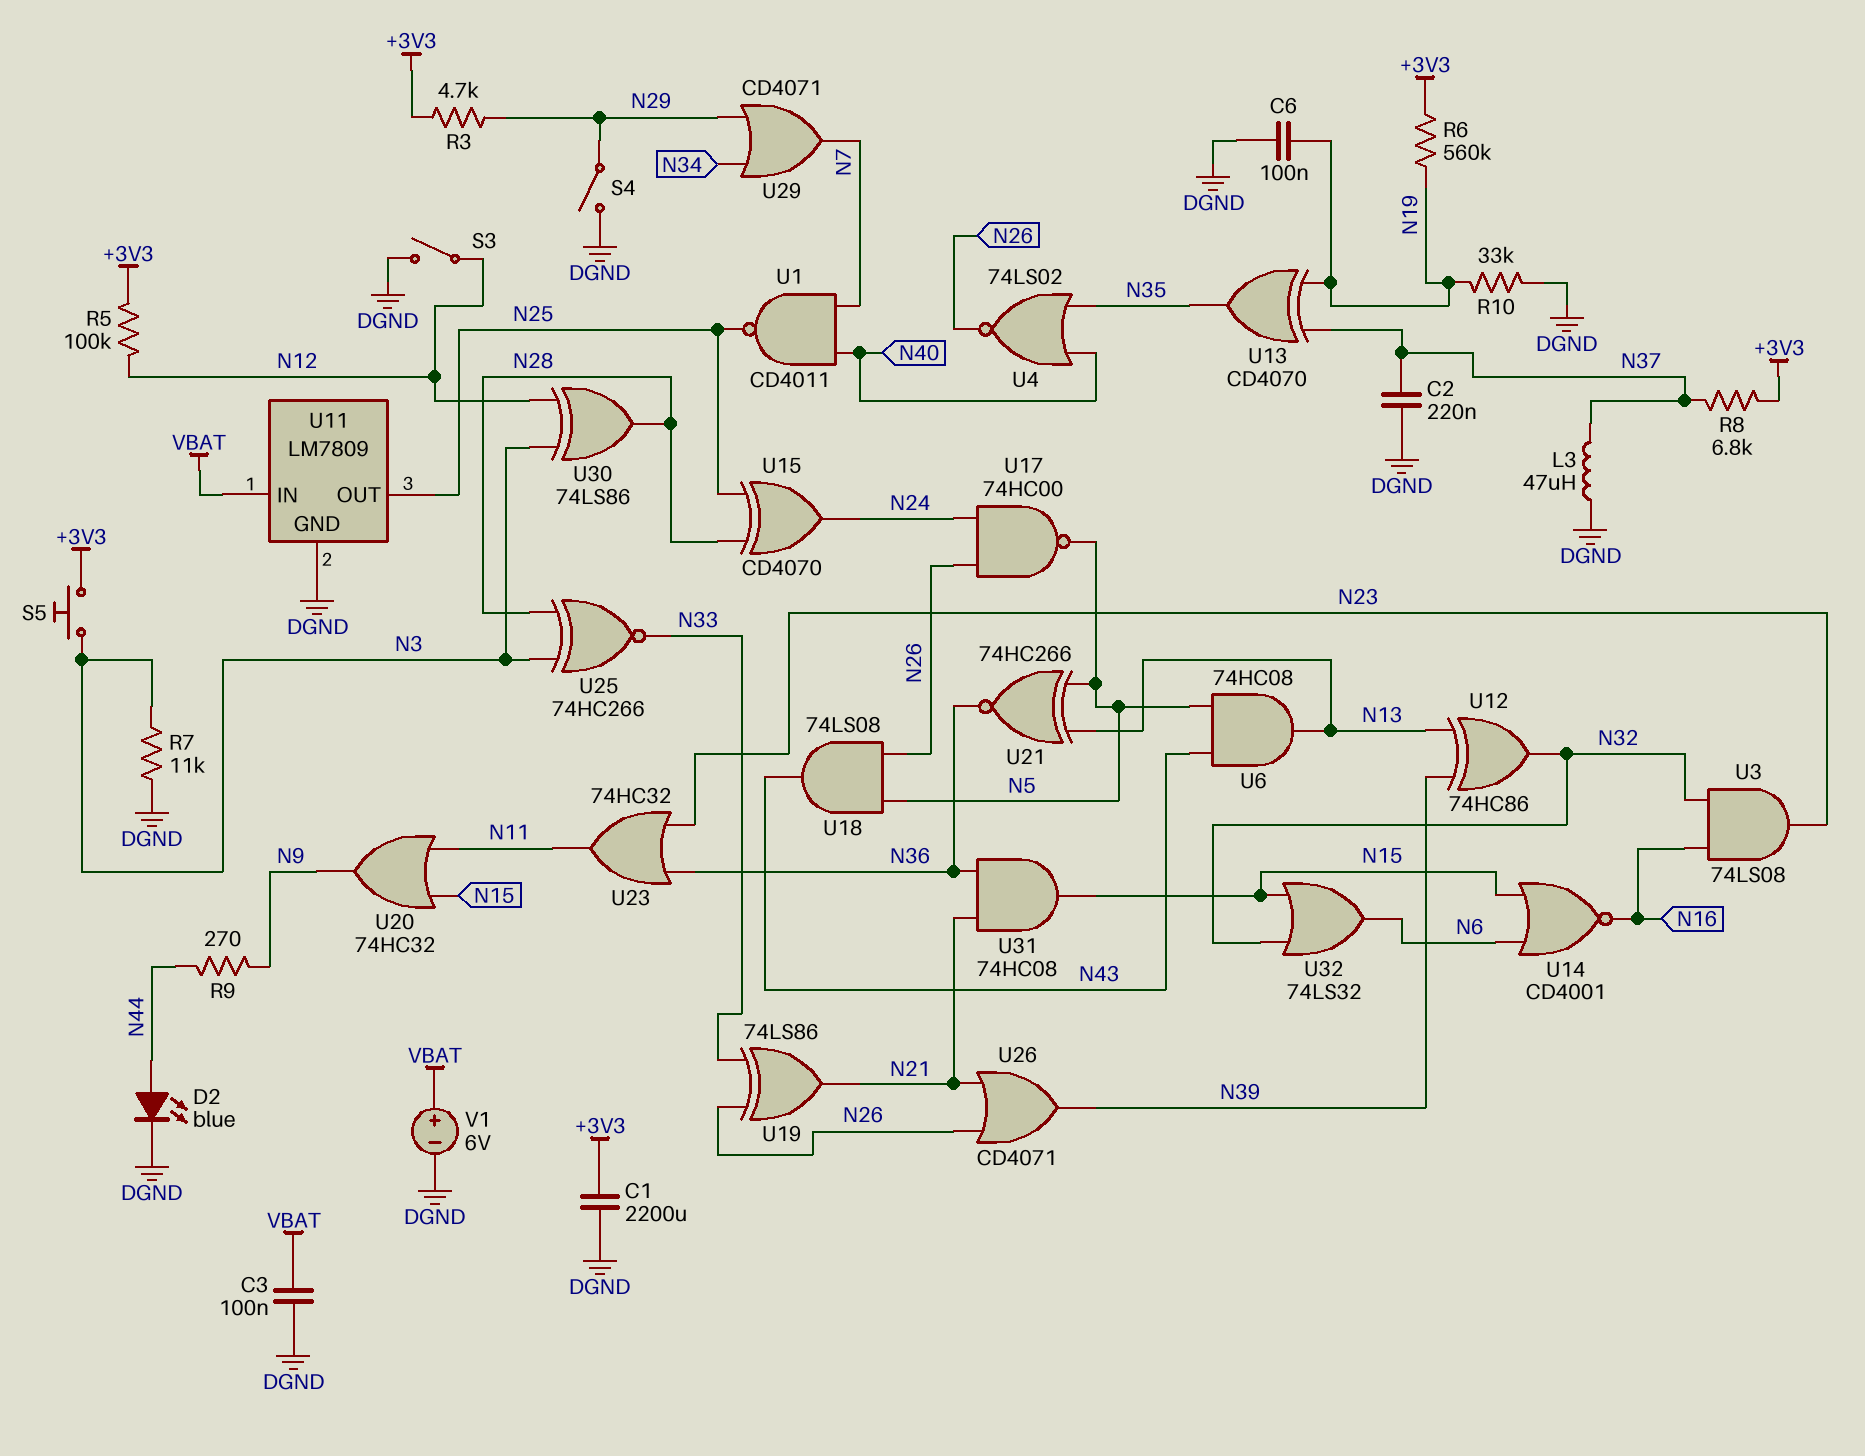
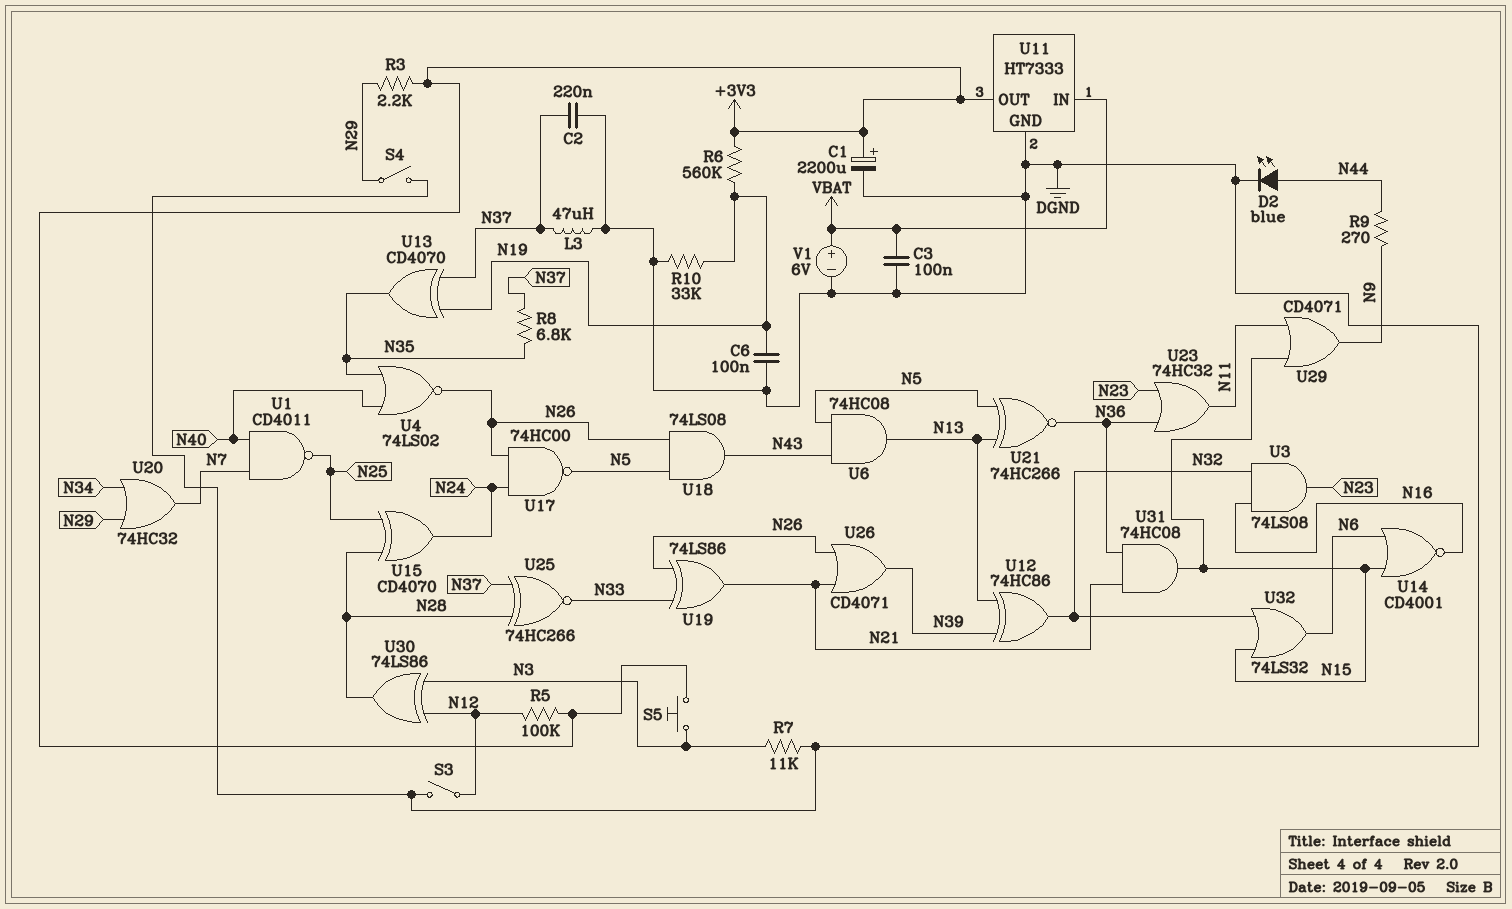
C1: 2200uF (+3V3, DGND) -> 2200uF (plus +3V3, minus DGND)
R3: 4.7k (+3V3, N29) -> 2.2k (+3V3, N29)
R8: 6.8k (+3V3, N37) -> 6.8k (N35, N37)
U11: LM7809 -> HT7333
U11 pin OUT: N25 -> +3V3
U20: OR 74HC32 (in N11, in N15, out N9) -> OR 74HC32 (in N29, in N34, out N7)
U25: XNOR 74HC266 (in N3, in N28, out N33) -> XNOR 74HC266 (in N28, in N37, out N33)
U29: OR CD4071 (in N29, in N34, out N7) -> OR CD4071 (in N11, in N15, out N9)

